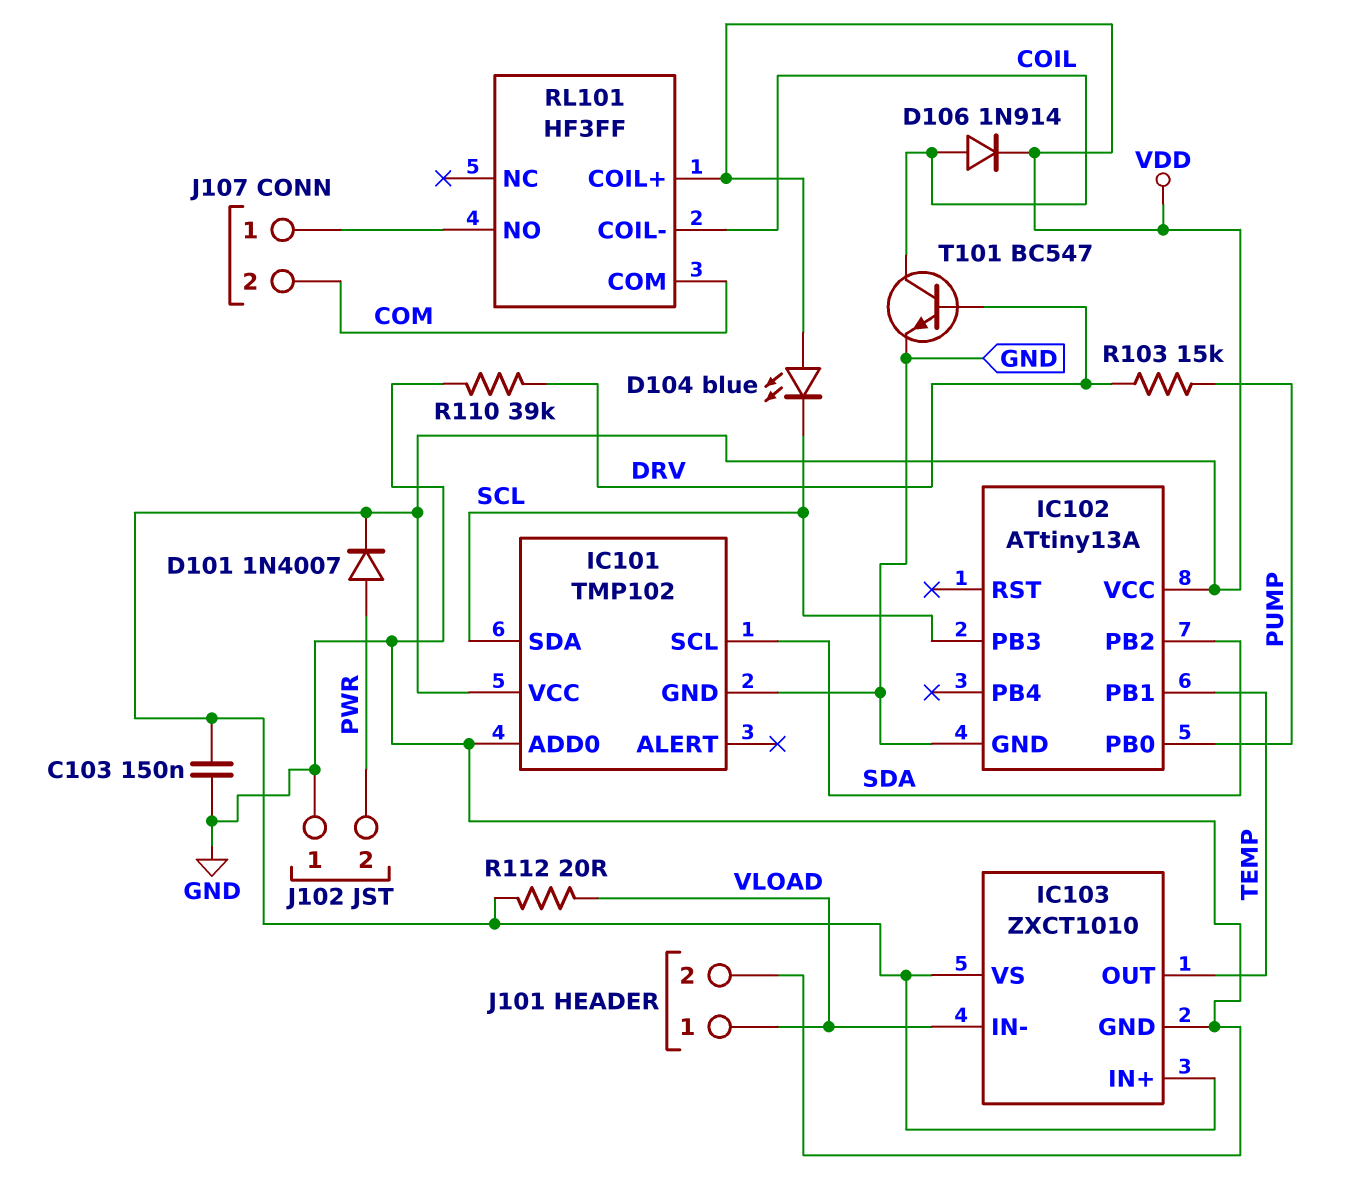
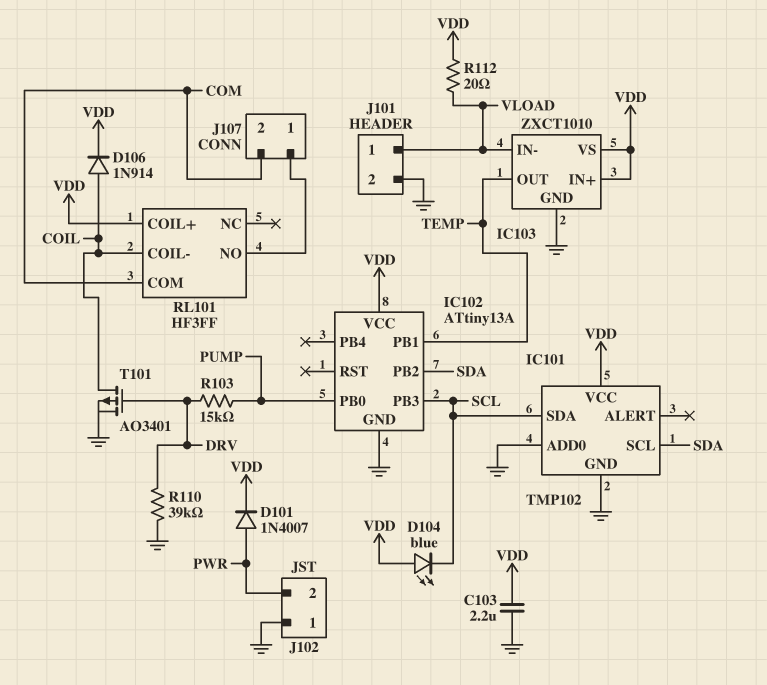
C103: 150nF (GND, VDD) -> 2.2uF (GND, VDD)
T101: NPN BC547 (B DRV, C COIL, E GND) -> PMOS AO3401 (G DRV, D COIL, S GND)

